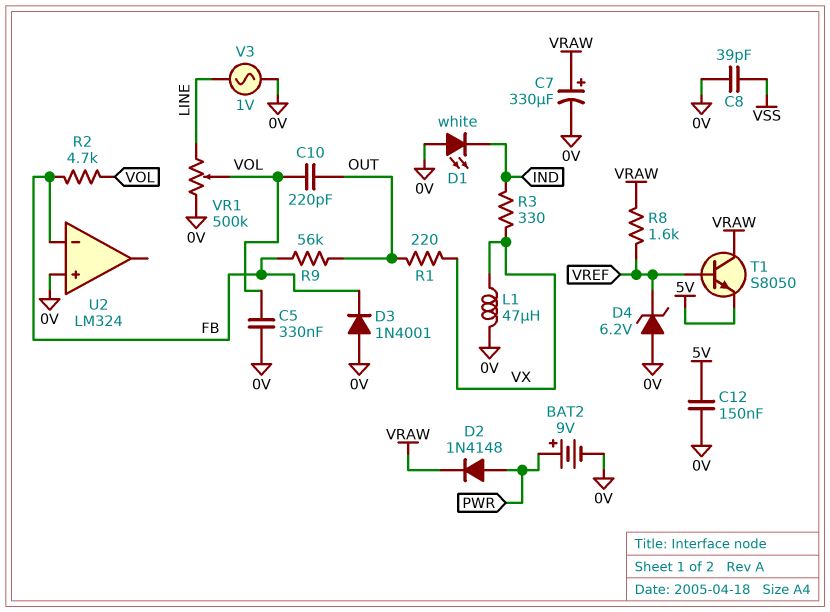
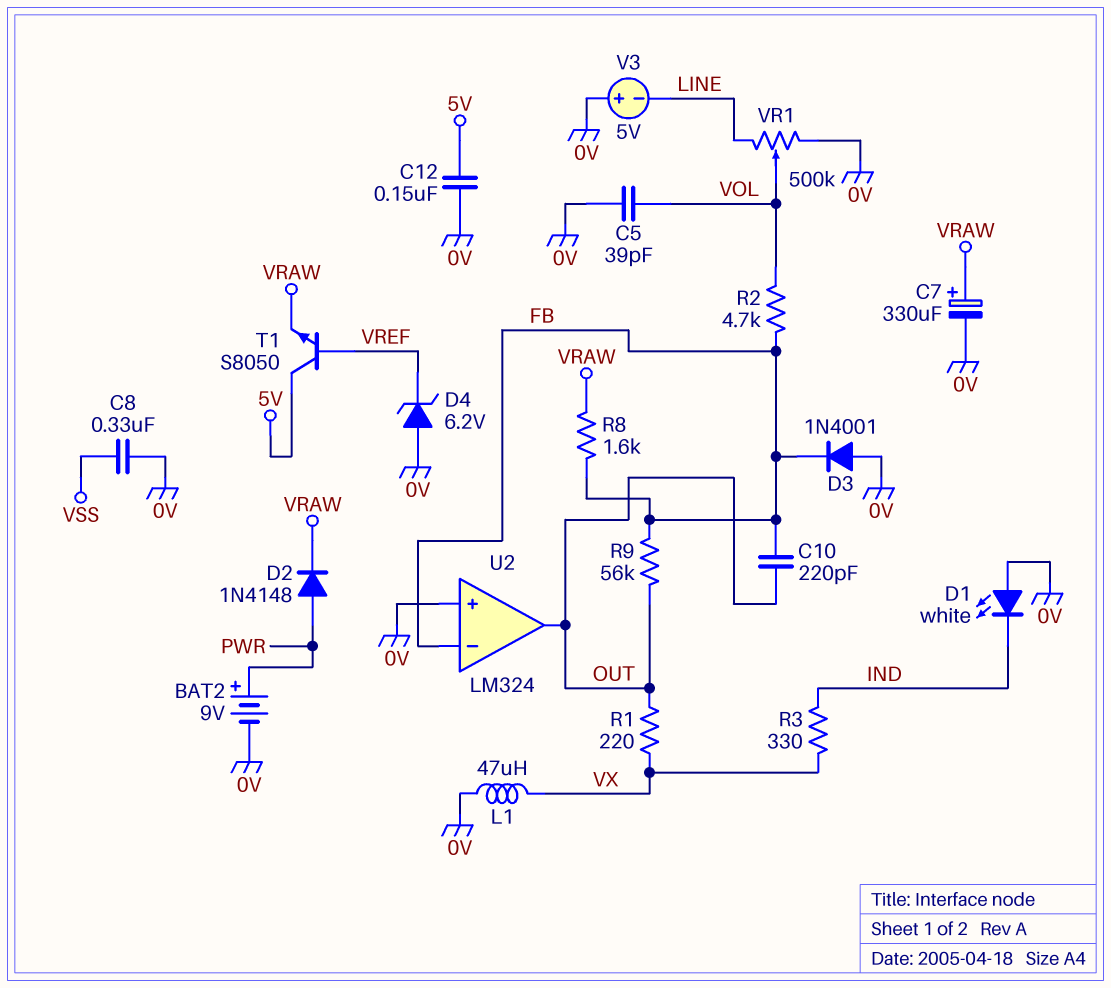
C5: 330nF (0V, VOL) -> 39pF (0V, VOL)
C8: 39pF (0V, VSS) -> 330nF (0V, VSS)
C10: 220pF (OUT, VOL) -> 220pF (FB, OUT)
R8: 1.6k (VRAW, VREF) -> 1.6k (FB, VRAW)
T1: NPN S8050 (B VREF, C VRAW, E 5V) -> NPN S8050 (B VREF, C 5V, E VRAW)
U2 pin out: none -> OUT
V3: AC 1V (0V, LINE) -> 5V (plus 0V, minus LINE)

